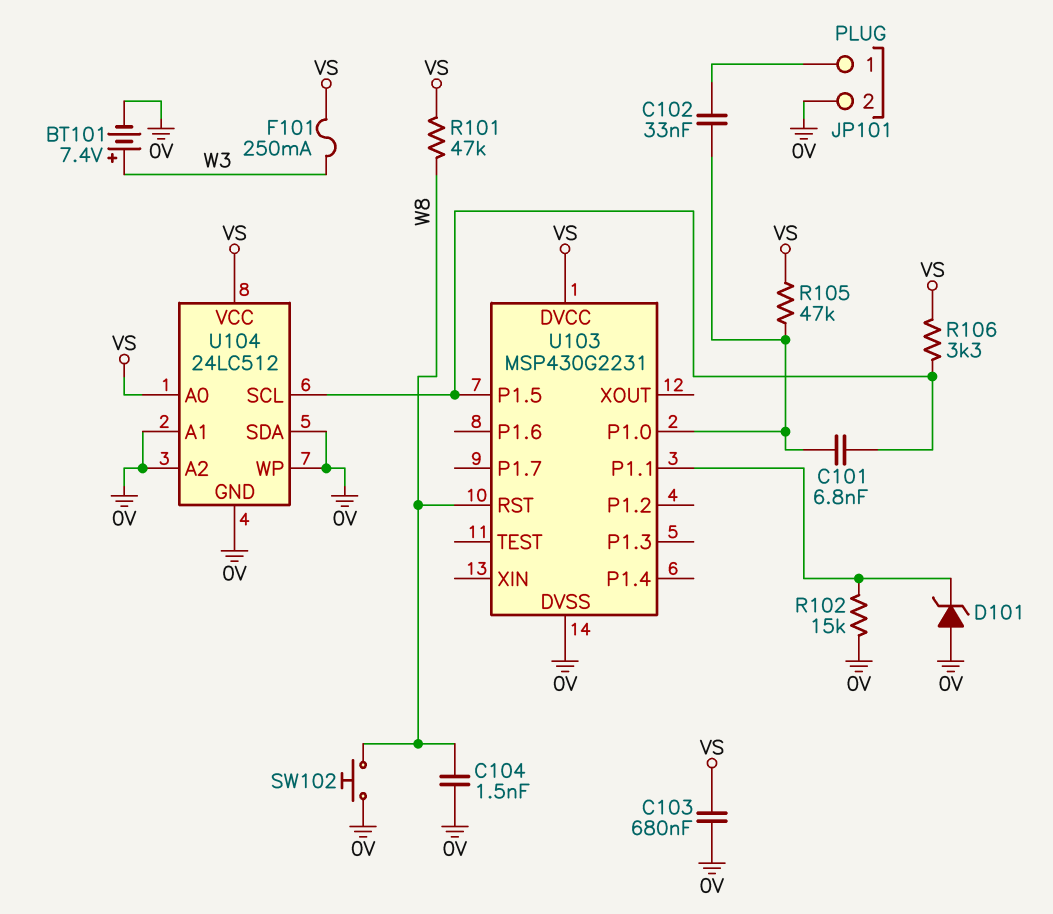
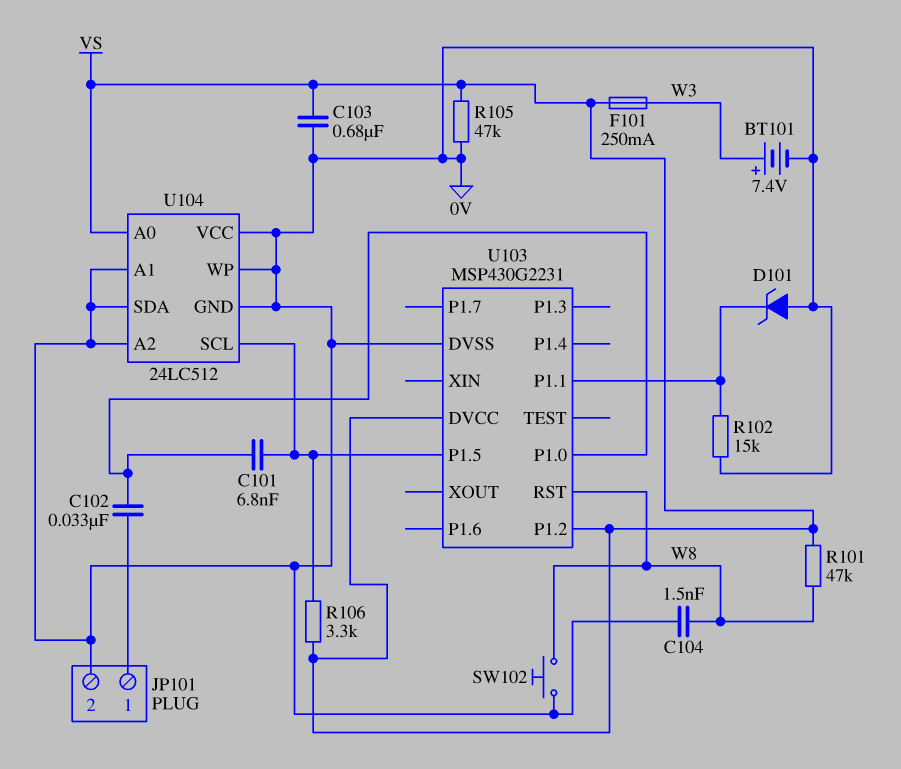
R105: 47k (U103/P1.0, VS) -> 47k (0V, VS)
U103 pin P1.2: none -> VS
U104 pin VCC: VS -> 0V

